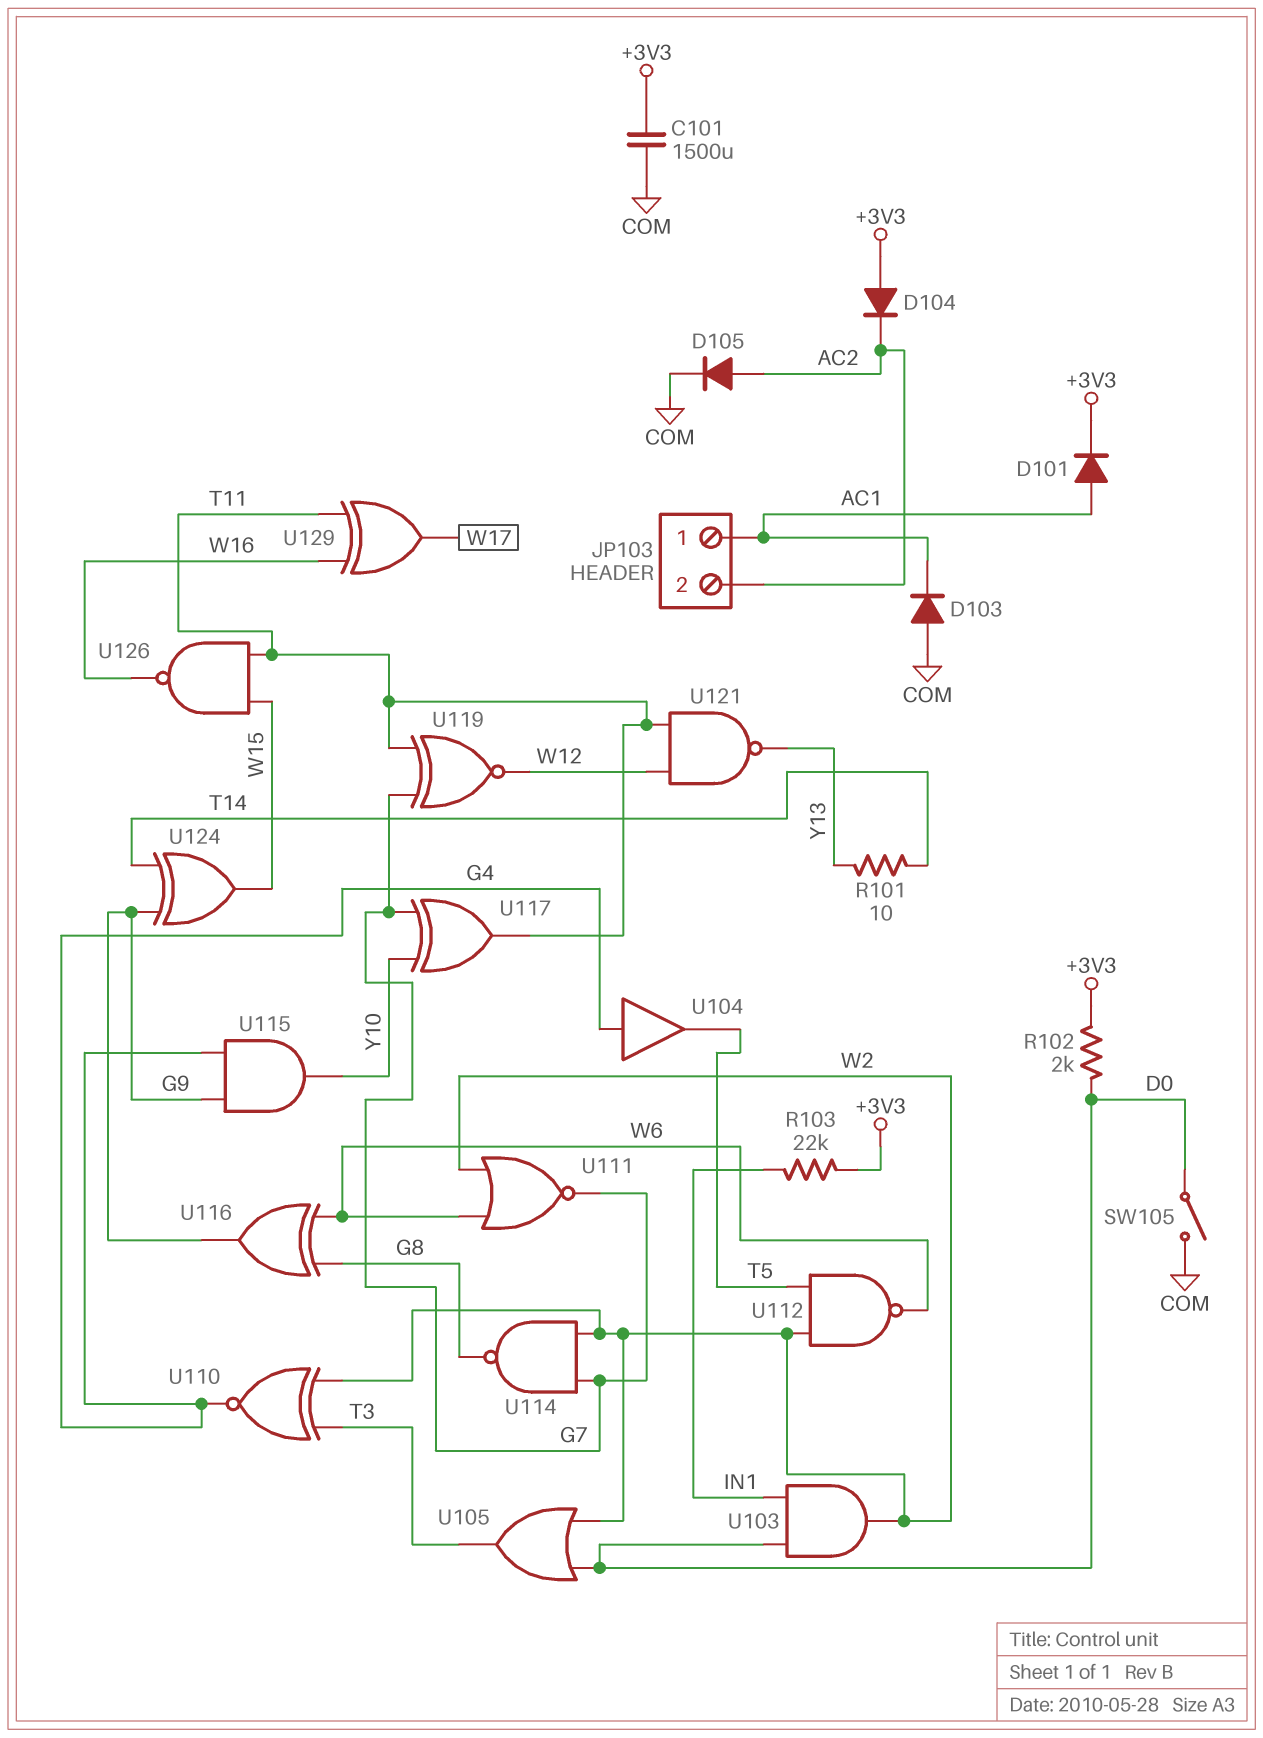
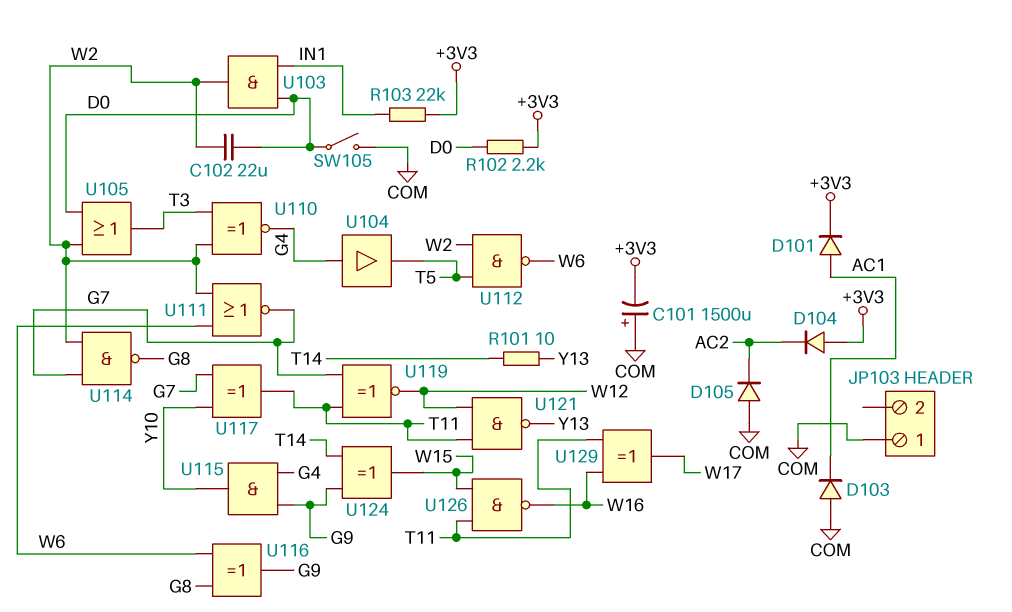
C101: 1500uF (+3V3, COM) -> 1500uF (plus COM, minus +3V3)
C102: none -> 22uF (D0, W2)
D105: diode (A AC2, K COM) -> diode (A COM, K AC2)
JP103 pin 1: AC1 -> COM
JP103 pin 2: AC2 -> none
R102: 2k (+3V3, D0) -> 2.2k (+3V3, D0)

